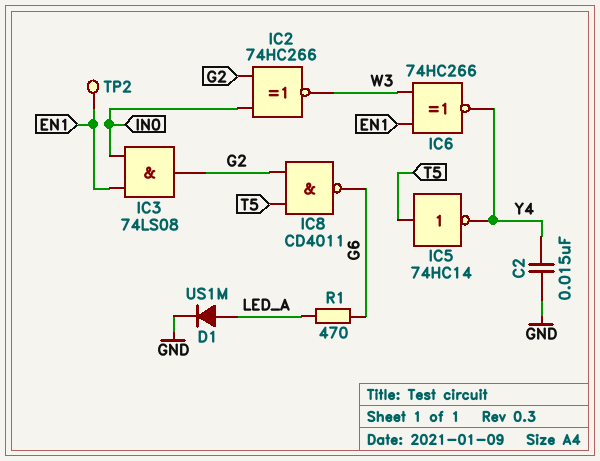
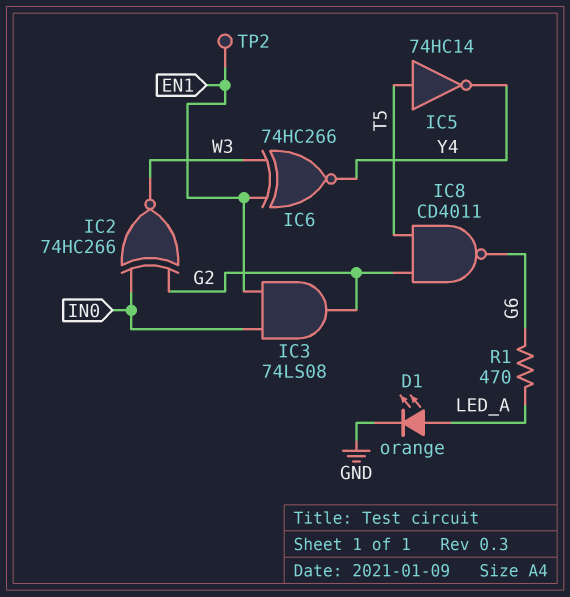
C2: 15nF (GND, Y4) -> none
D1: diode US1M (A LED_A, K GND) -> LED orange (A LED_A, K GND)

